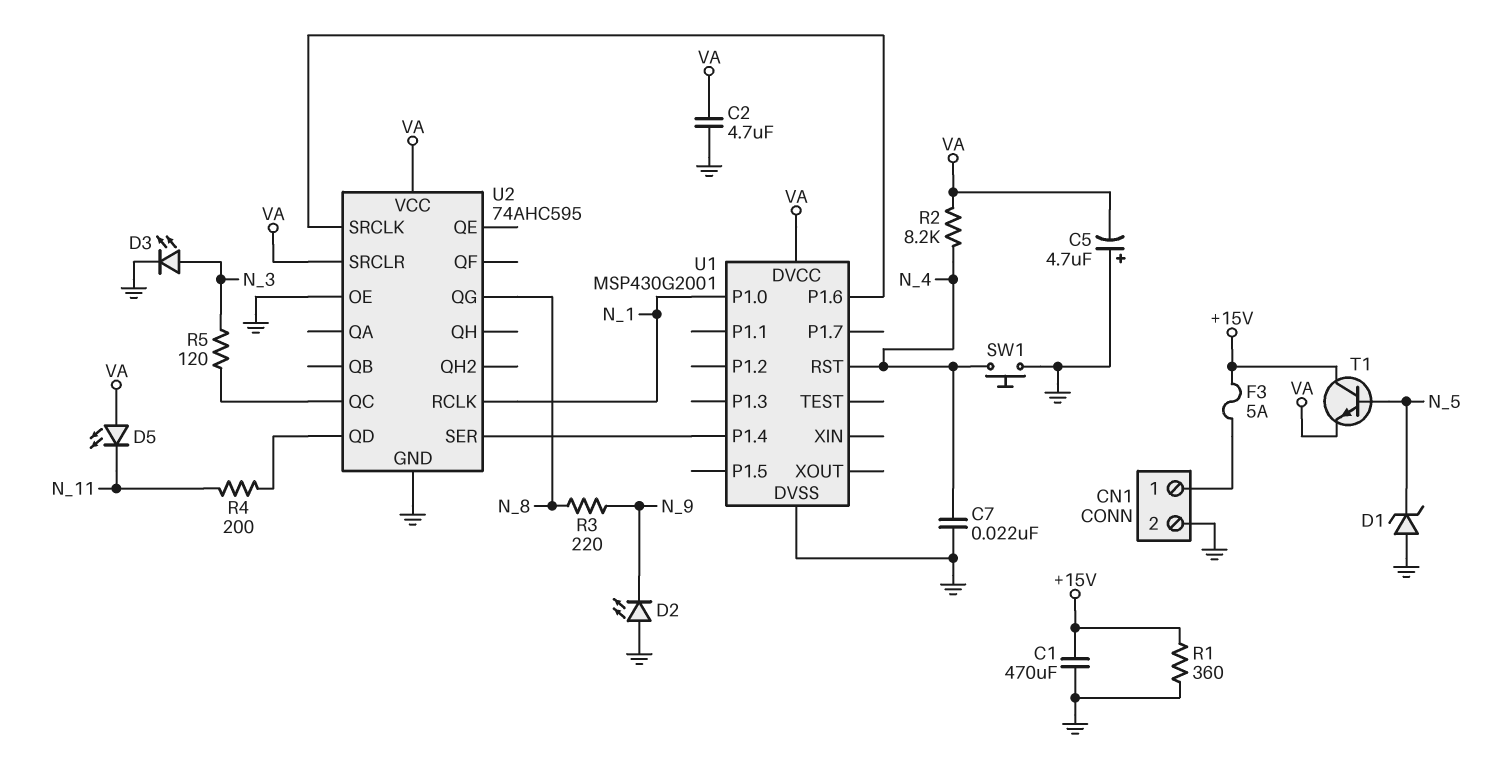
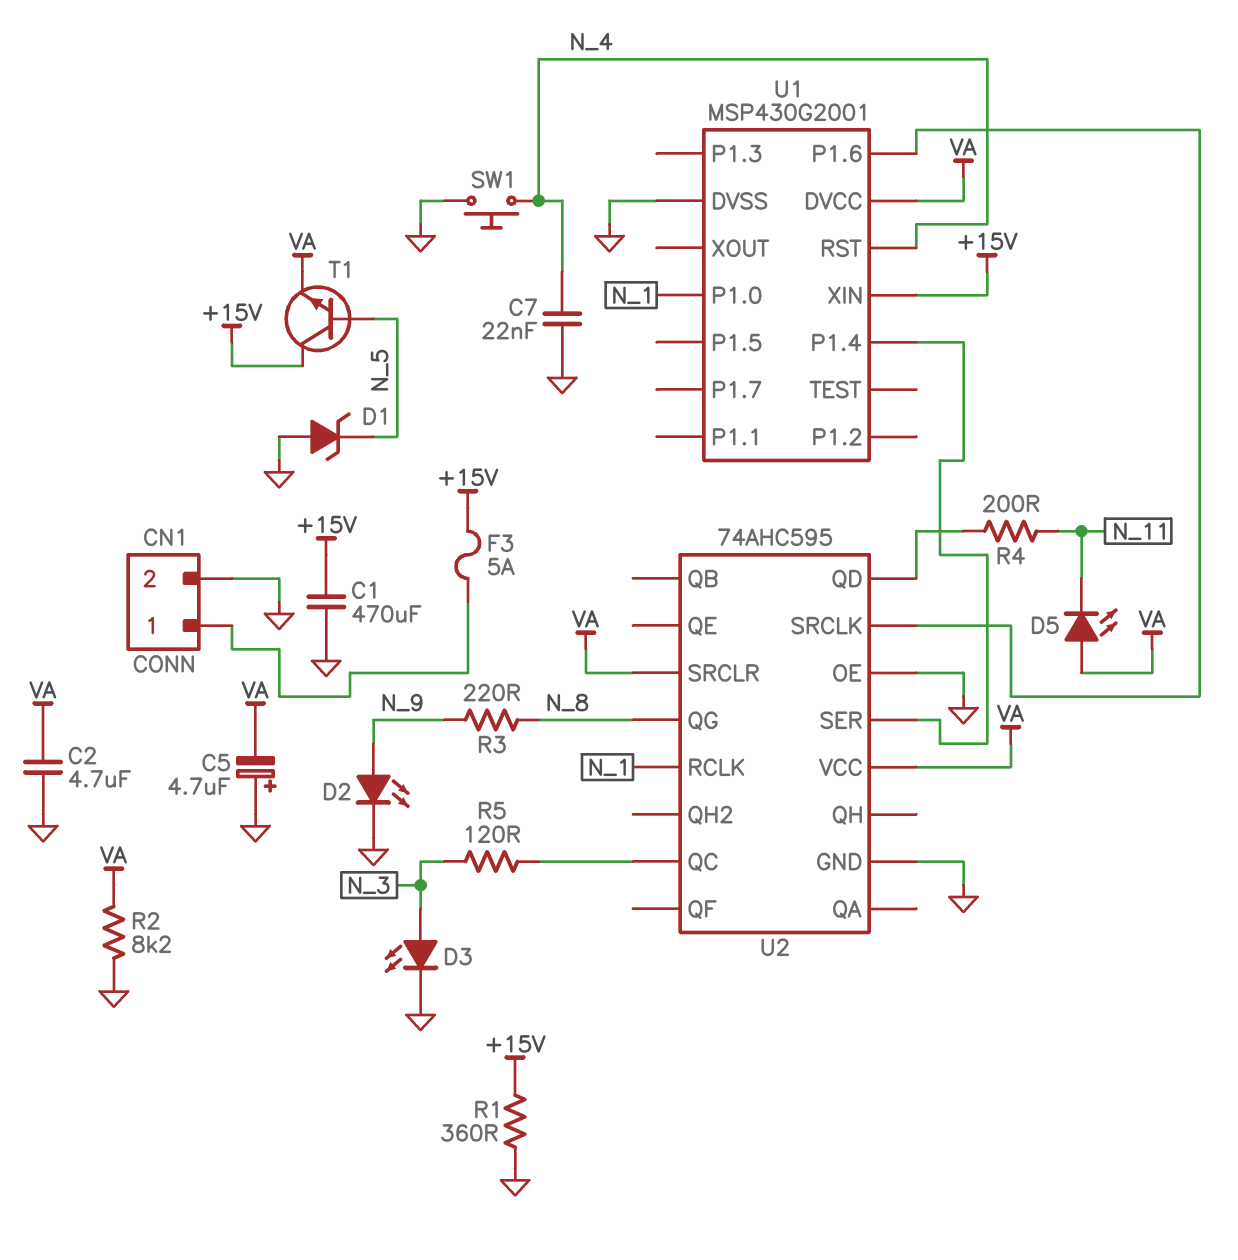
D2: LED (A GND, K N_9) -> LED (A N_9, K GND)
R2: 8.2k (N_4, VA) -> 8.2k (GND, VA)
U1 pin XIN: none -> +15V

